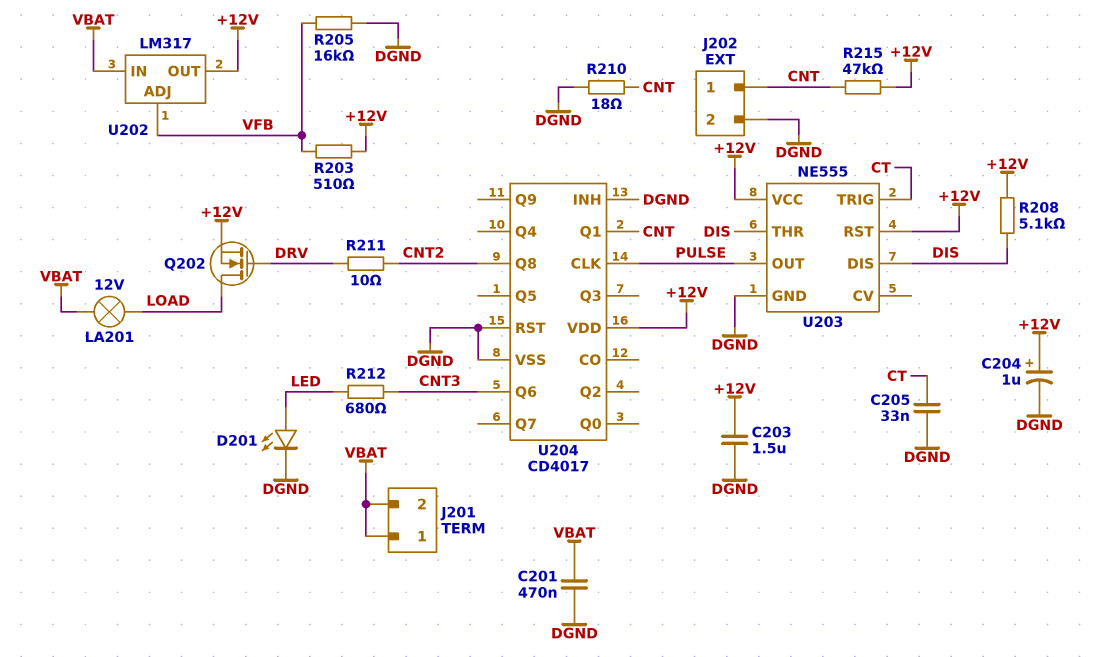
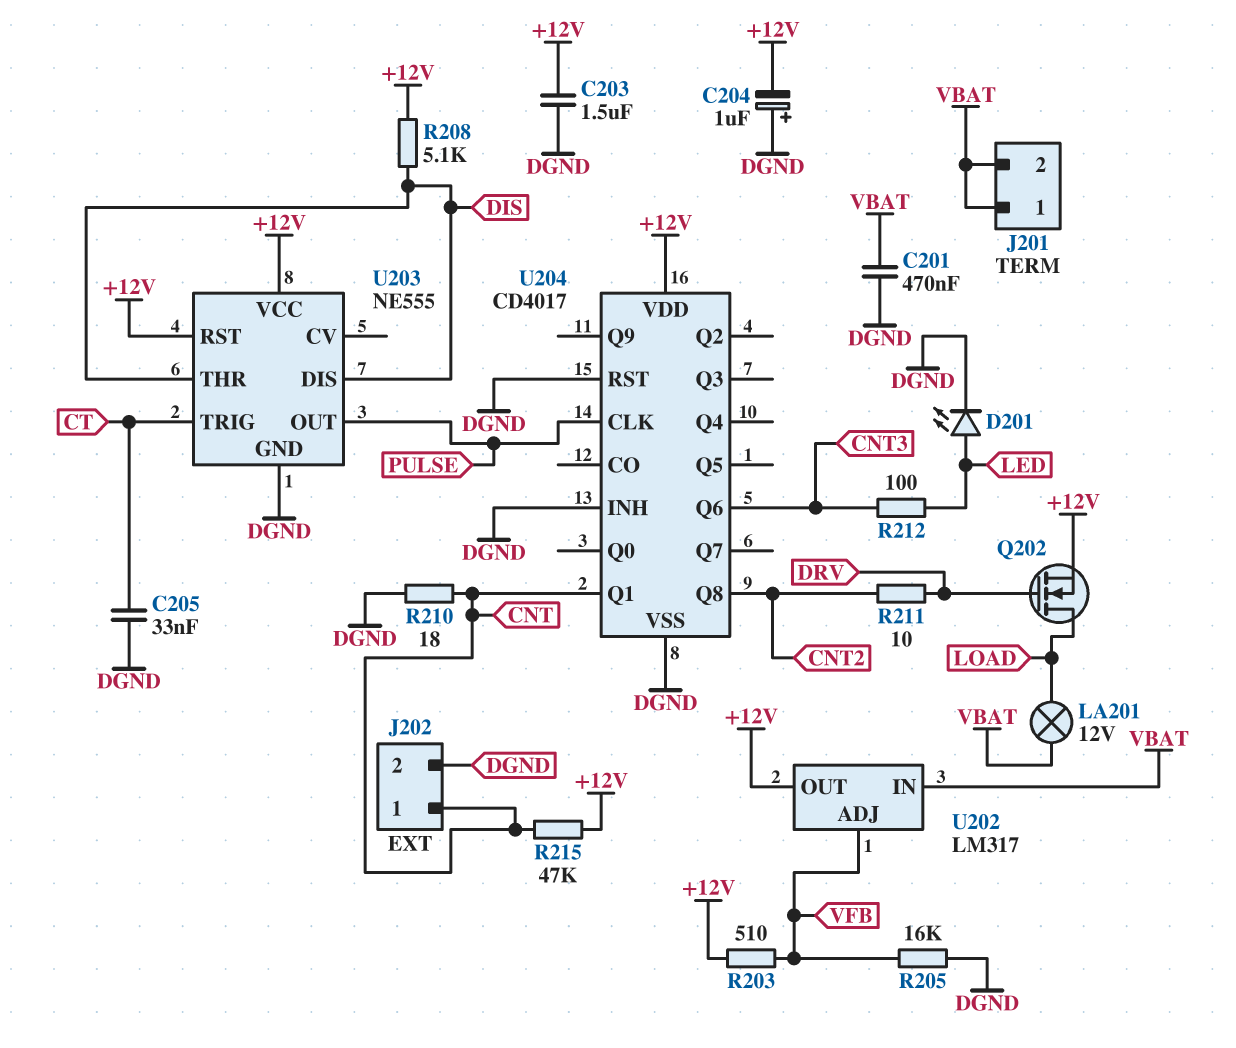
C204: 1uF (plus +12V, minus DGND) -> 1uF (plus DGND, minus +12V)
R212: 680 (CNT3, LED) -> 100 (CNT3, LED)

